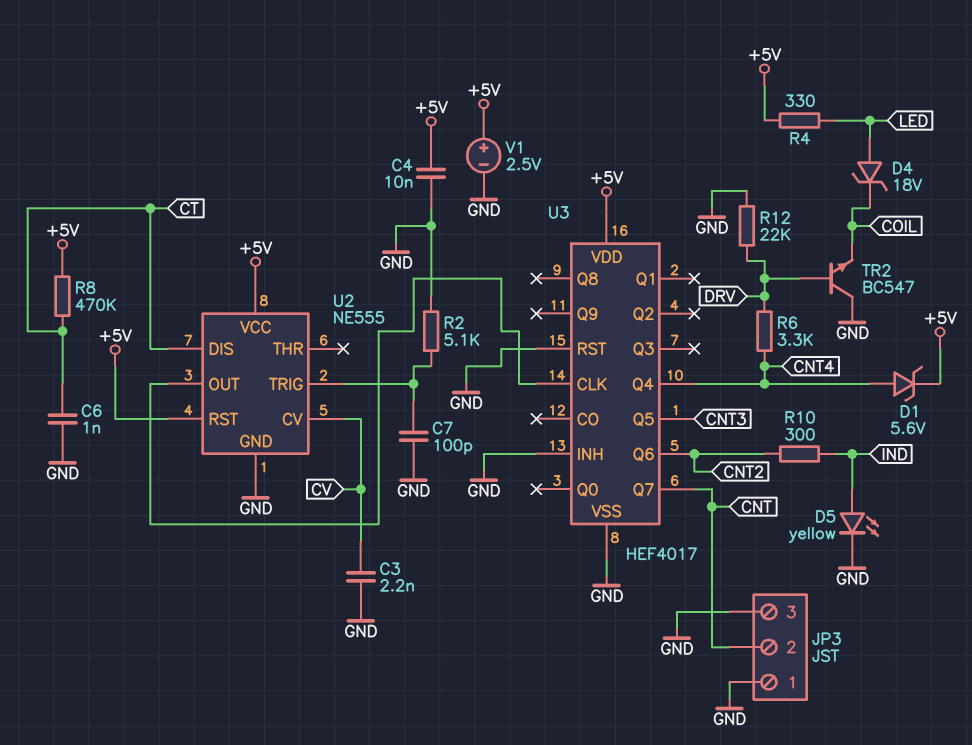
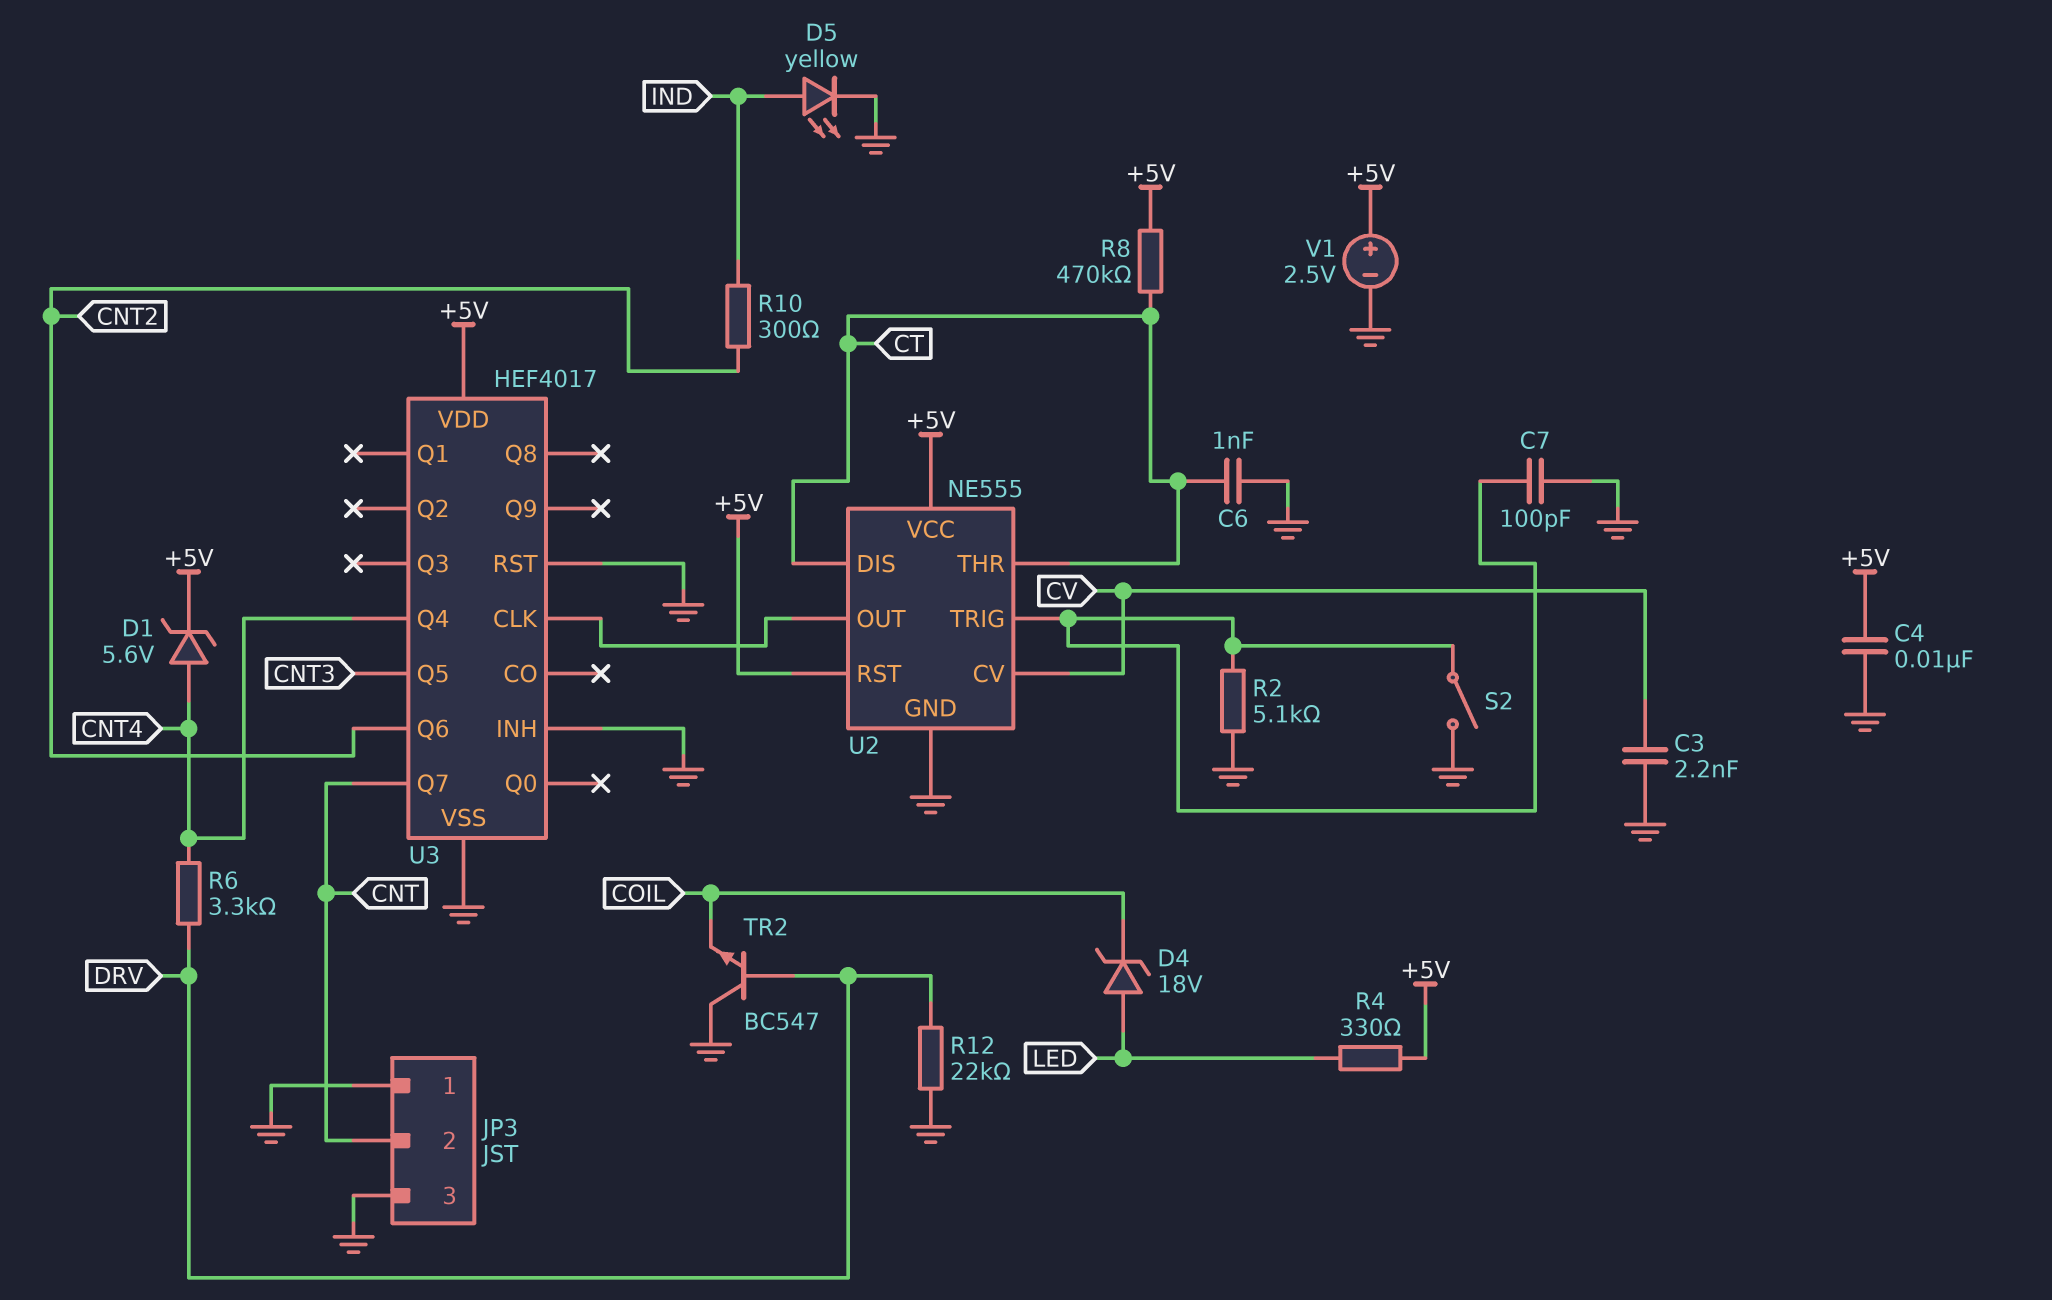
S2: none -> switch (GND, U2/TRIG)
U2 pin THR: none -> CT

